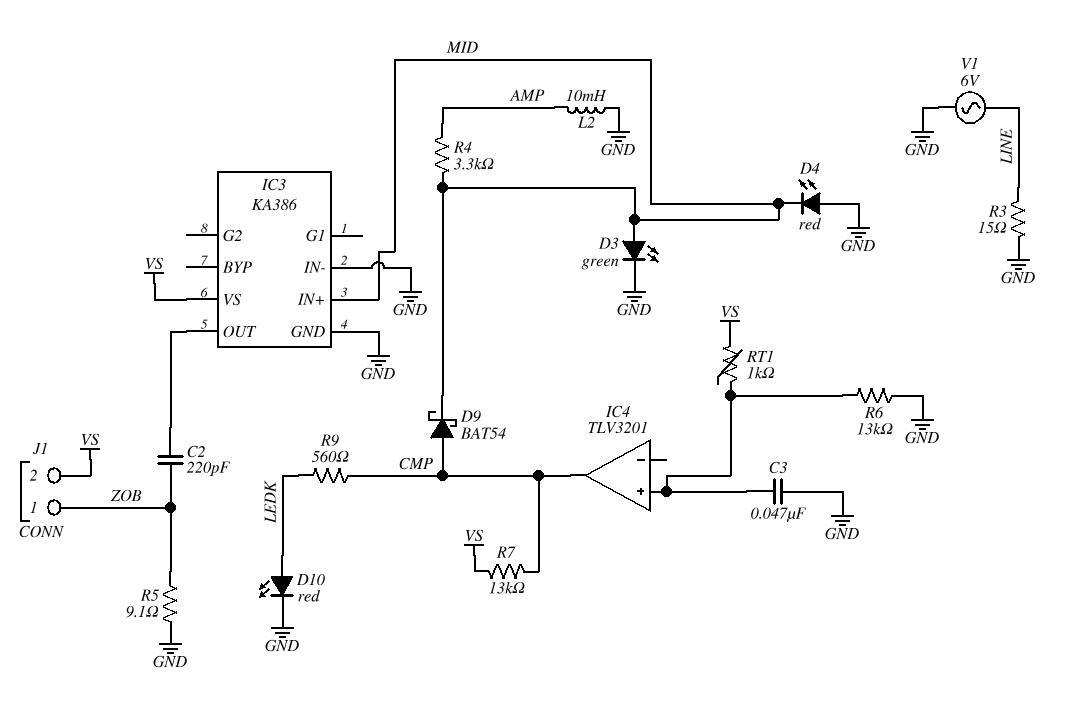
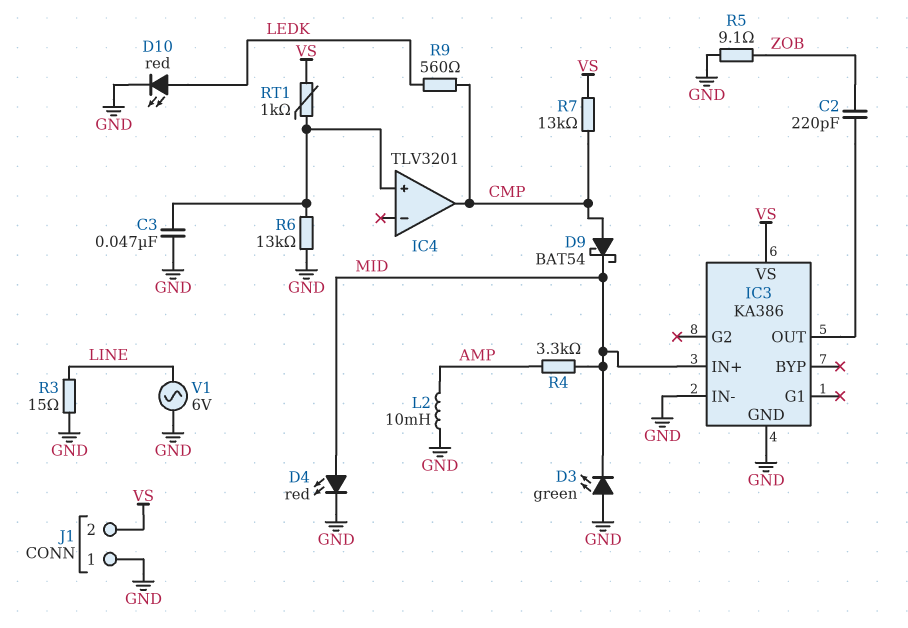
D3: LED green (A MID, K GND) -> LED green (A GND, K MID)
D4: LED red (A GND, K MID) -> LED red (A MID, K GND)
J1 pin 1: ZOB -> GND

